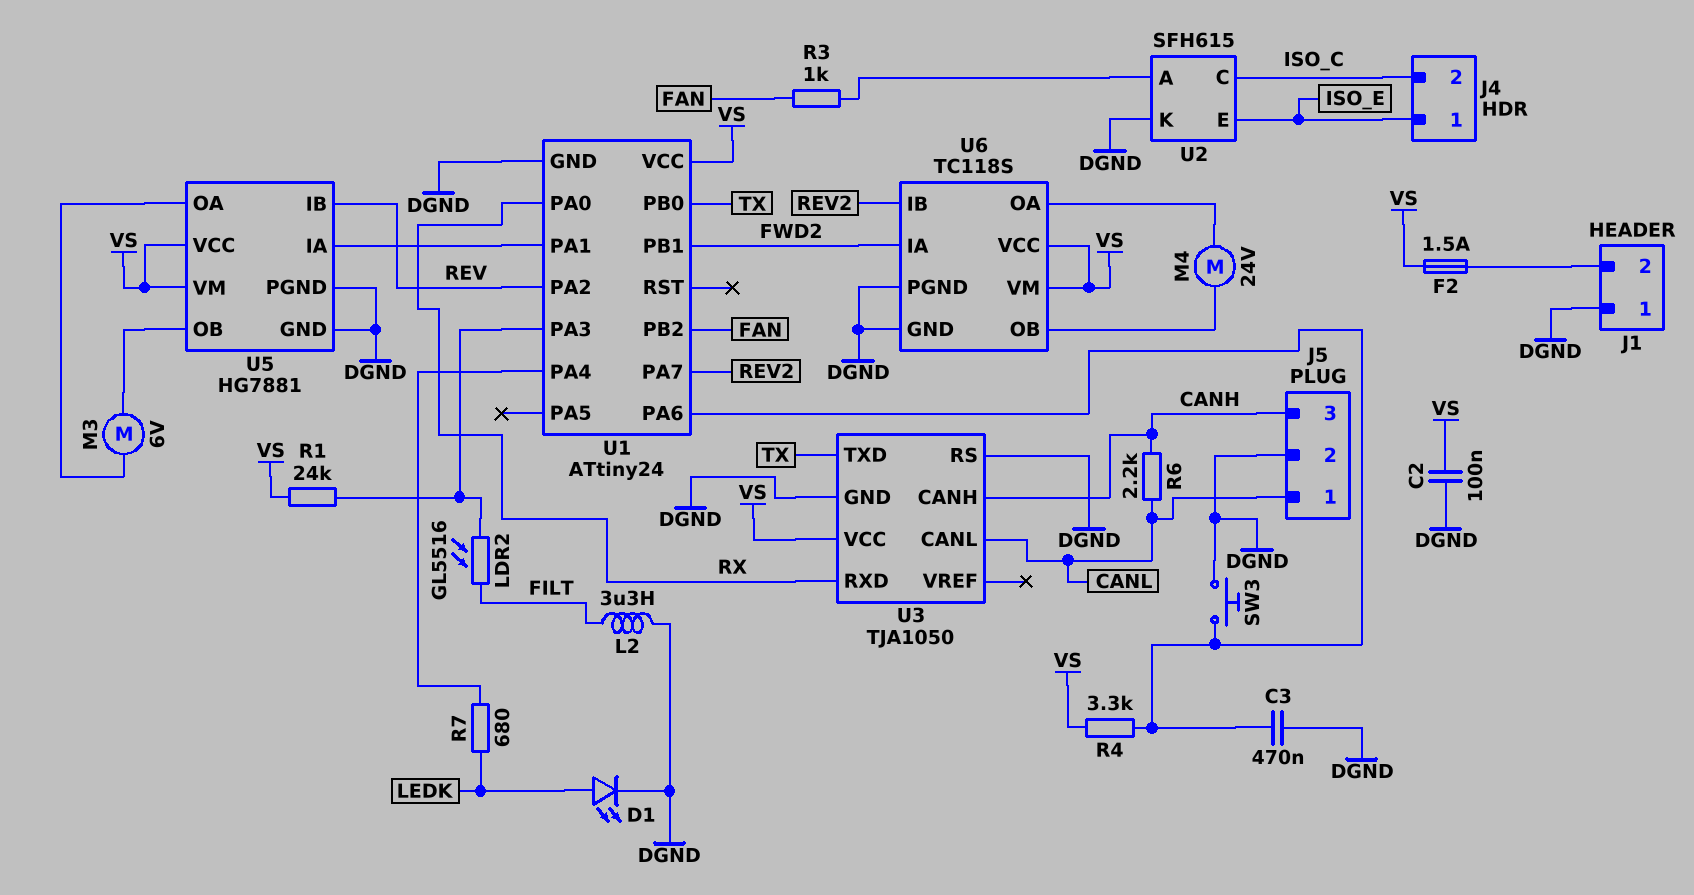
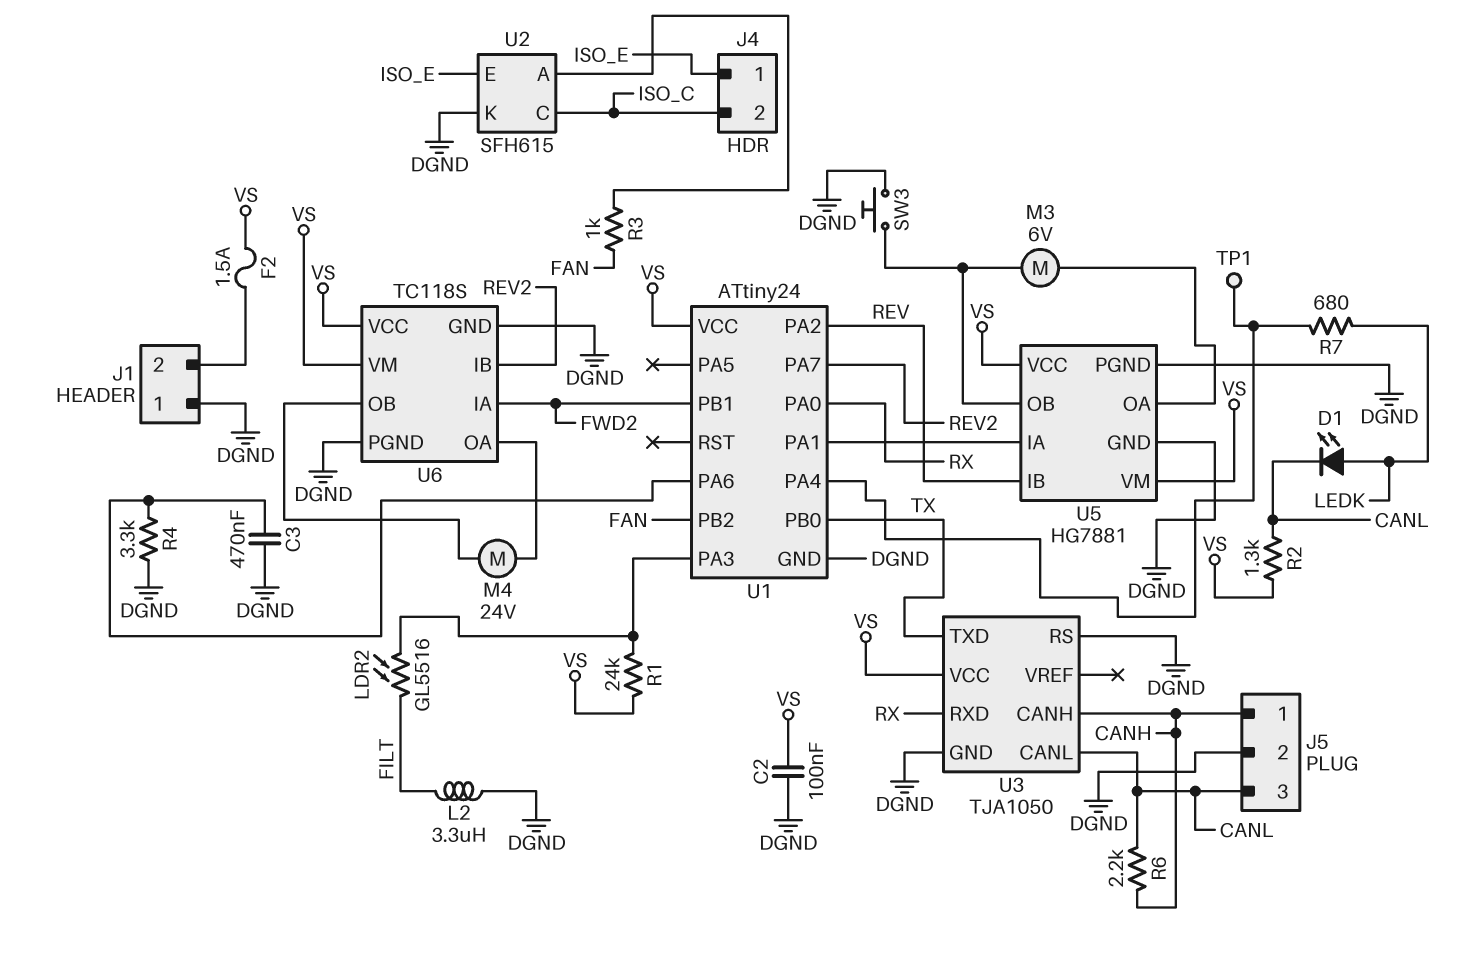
D1: LED (A LEDK, K DGND) -> LED (A LEDK, K CANL)
J5 pin 1: CANL -> CANH
J5 pin 3: CANH -> CANL
R2: none -> 1.3k (CANL, VS)
R4: 3.3k (U1/PA6, VS) -> 3.3k (DGND, U1/PA6)
SW3: button (DGND, U1/PA6) -> button (DGND, U5/OB)
TP1: none -> test point (U1/PA4)

